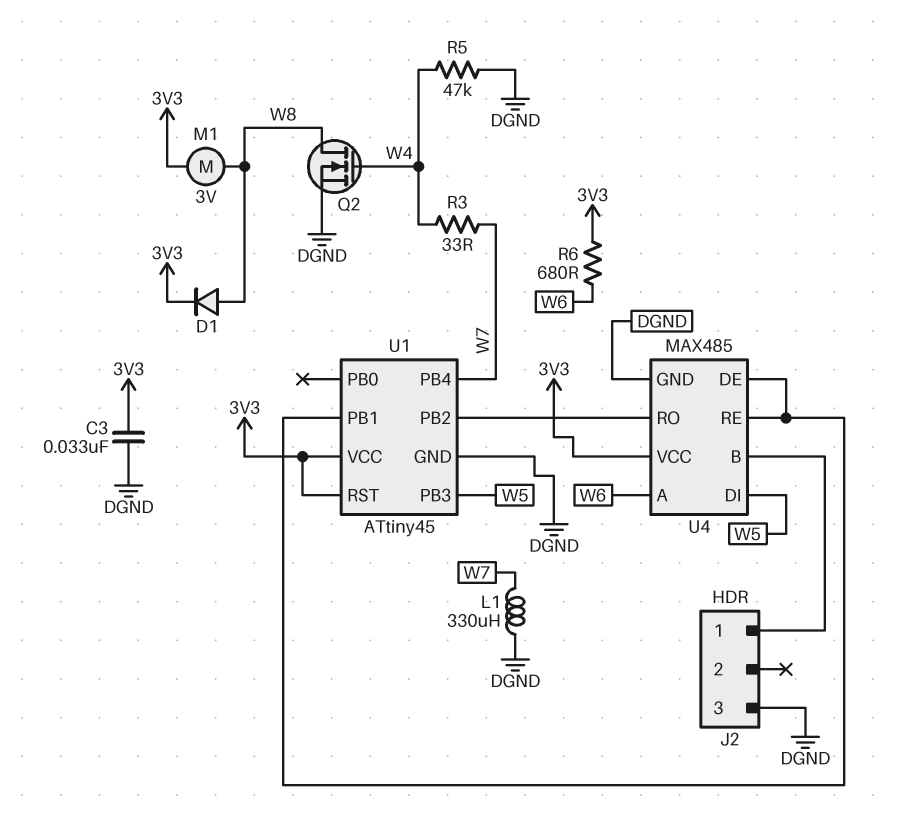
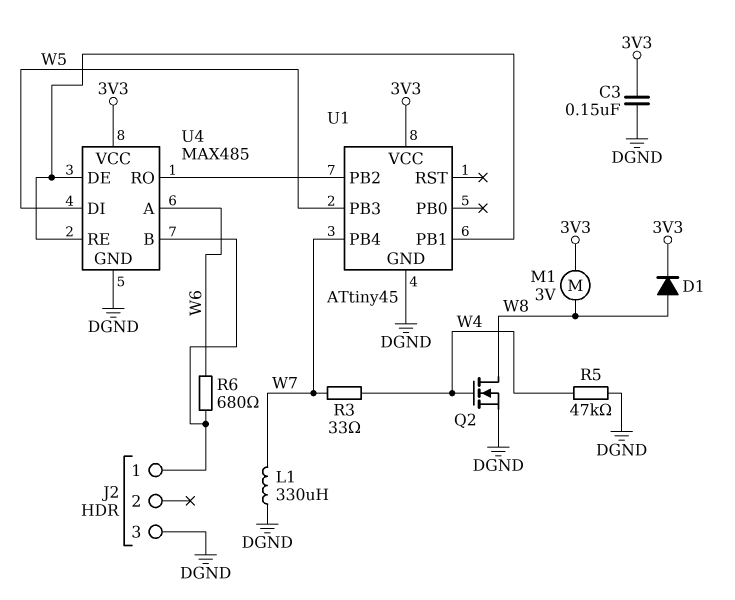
C3: 33nF (3V3, DGND) -> 150nF (3V3, DGND)
R6: 680 (3V3, W6) -> 680 (J2/1, W6)
U1 pin RST: 3V3 -> none

